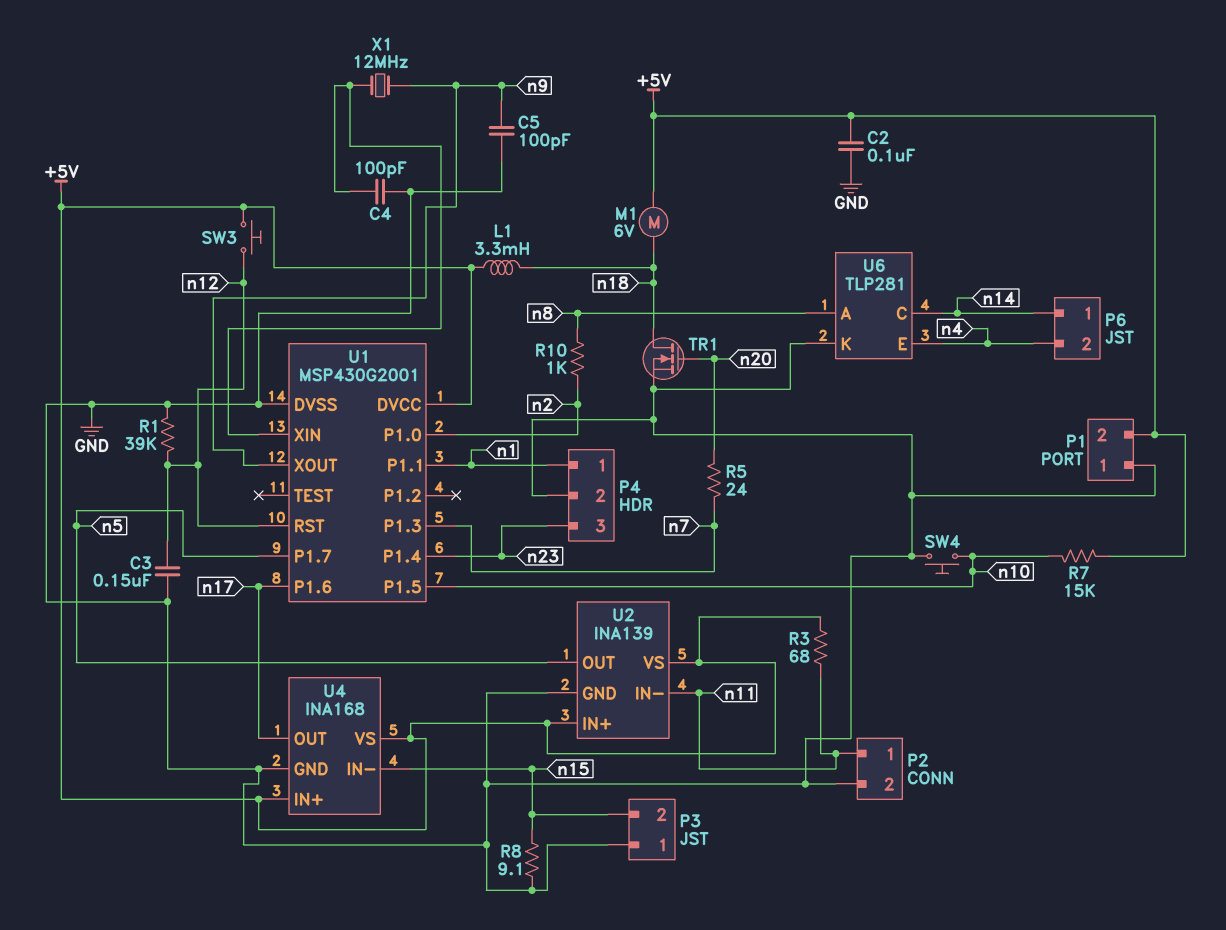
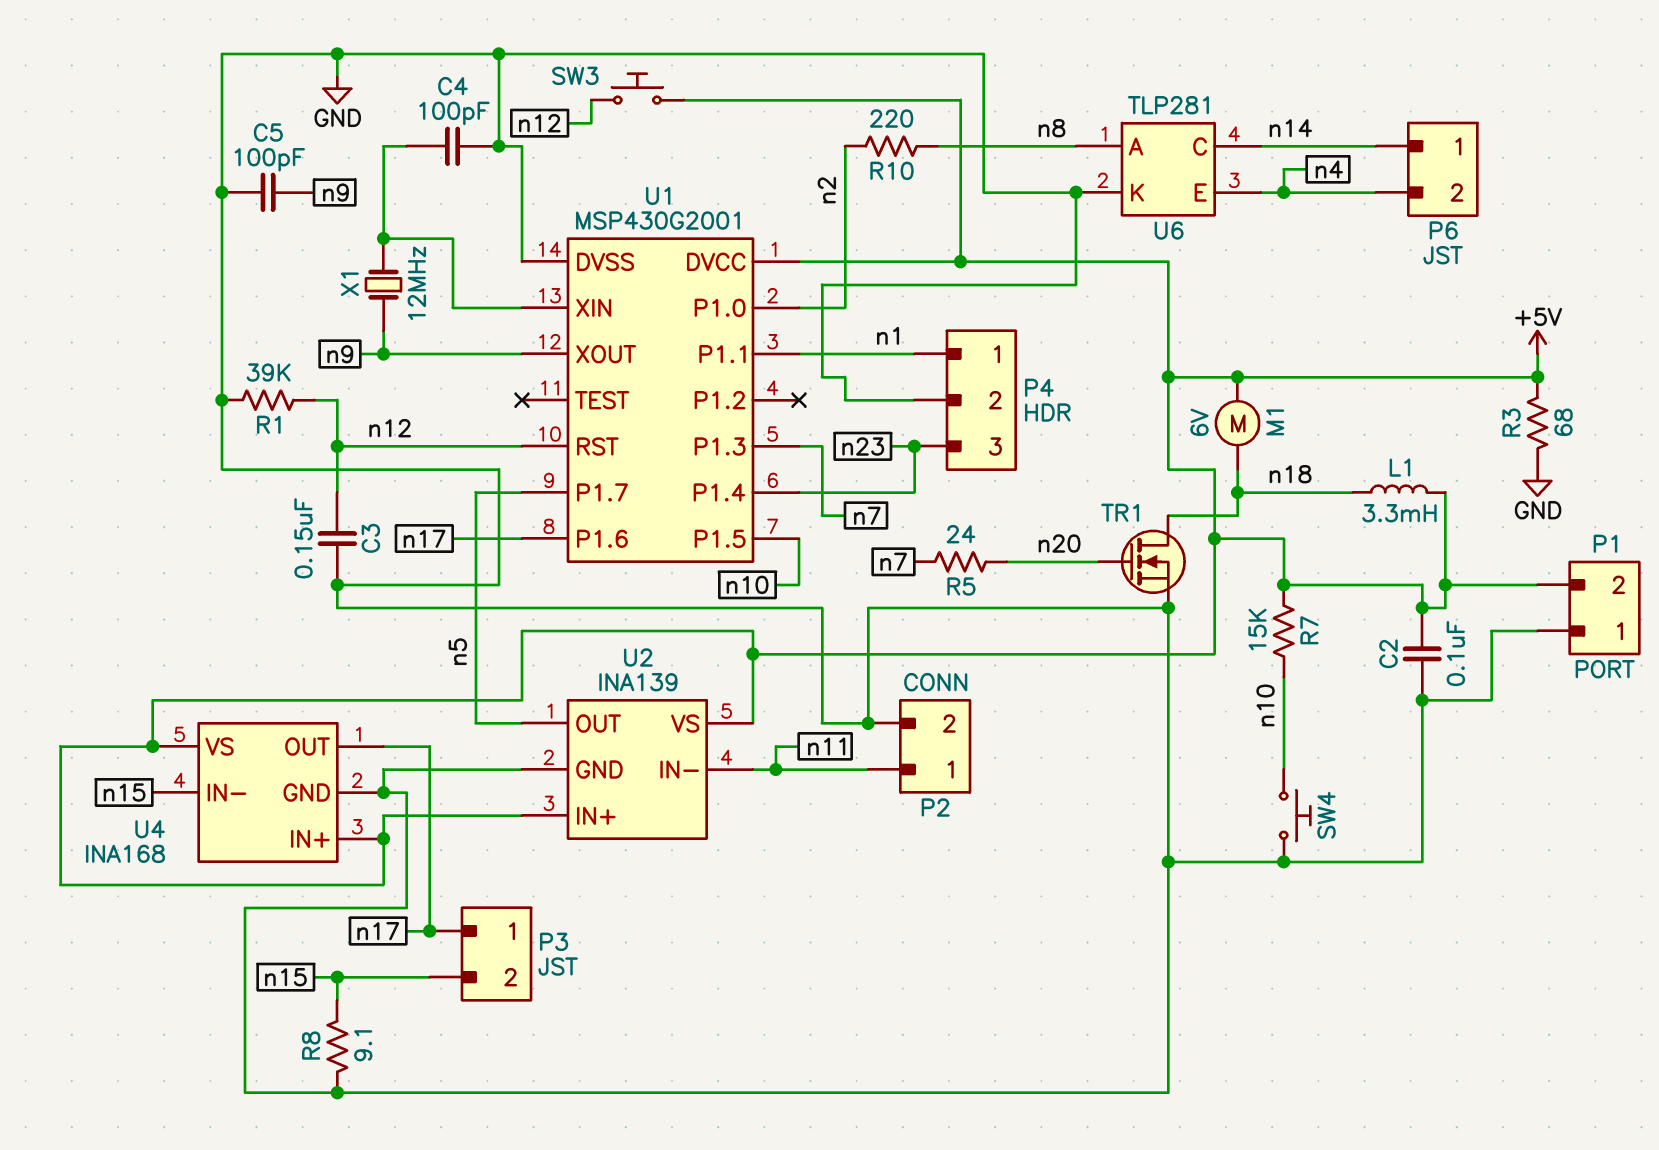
P3 pin 1: GND -> n17
R3: 68 (+5V, n11) -> 68 (+5V, GND)
R10: 1k (n2, n8) -> 220 (n2, n8)

